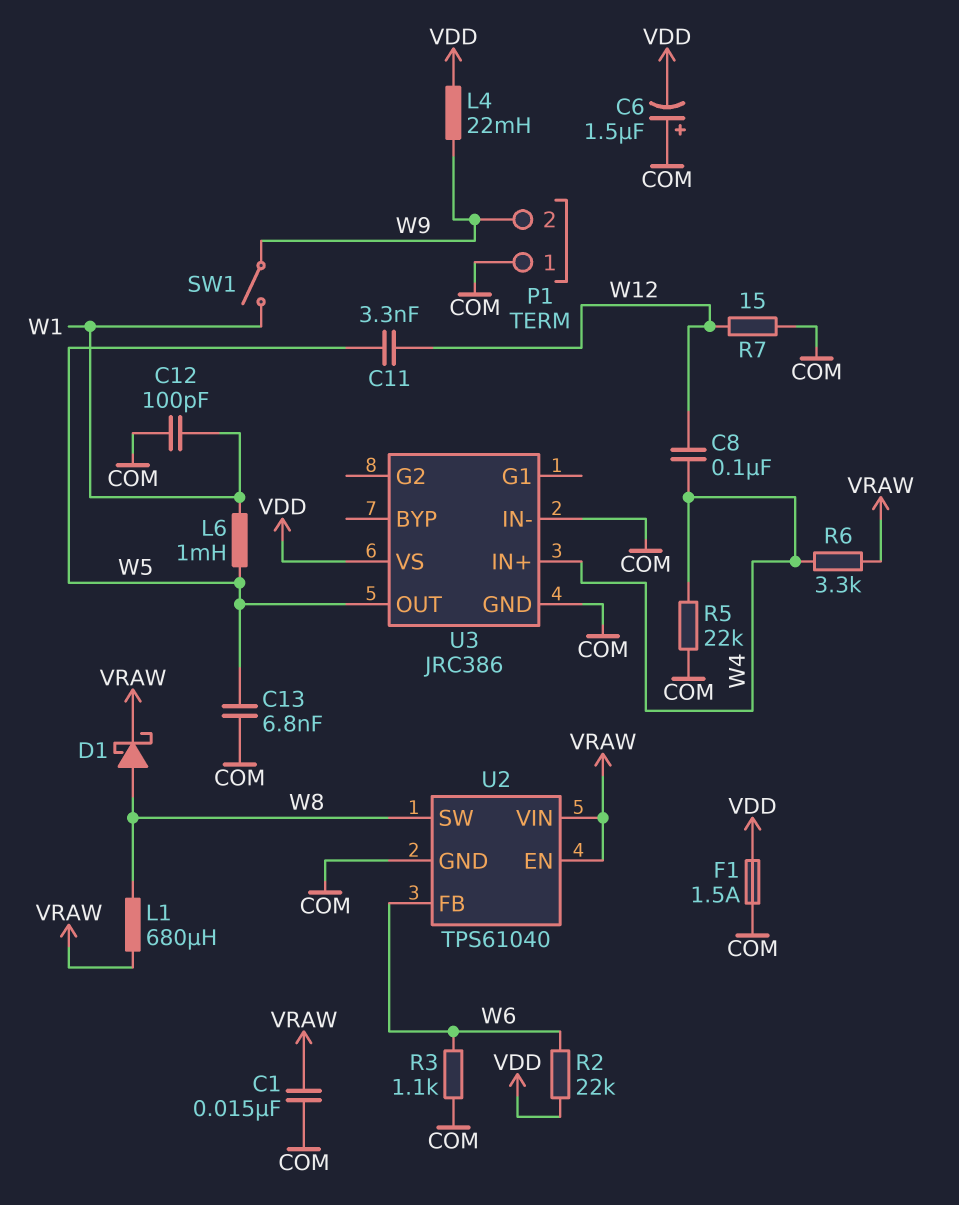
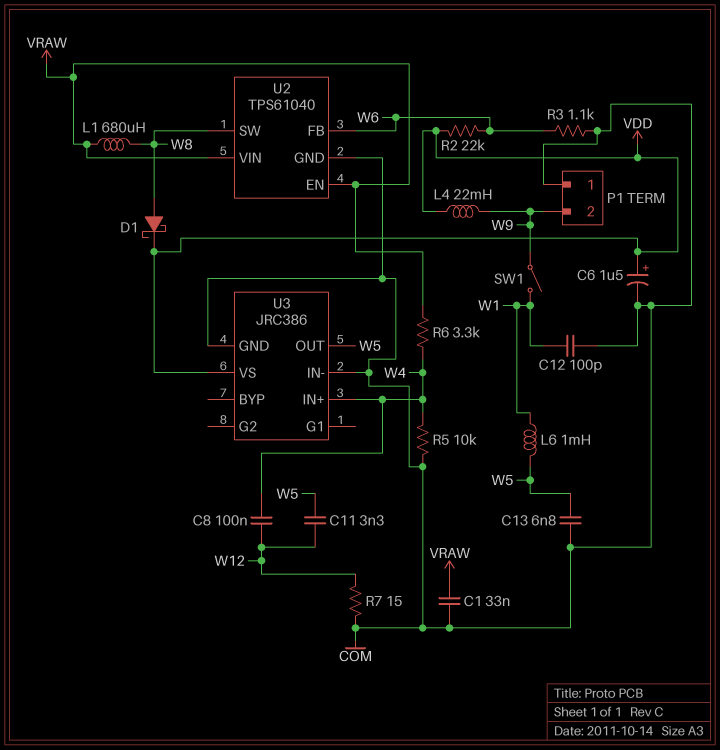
C1: 15nF (COM, VRAW) -> 33nF (COM, VRAW)
C6: 1.5uF (plus COM, minus VDD) -> 1.5uF (plus VDD, minus COM)
D1: schottky (A W8, K VRAW) -> schottky (A W8, K VDD)
F1: 1.5A (COM, VDD) -> none
R5: 22k (COM, W4) -> 10k (COM, W4)

